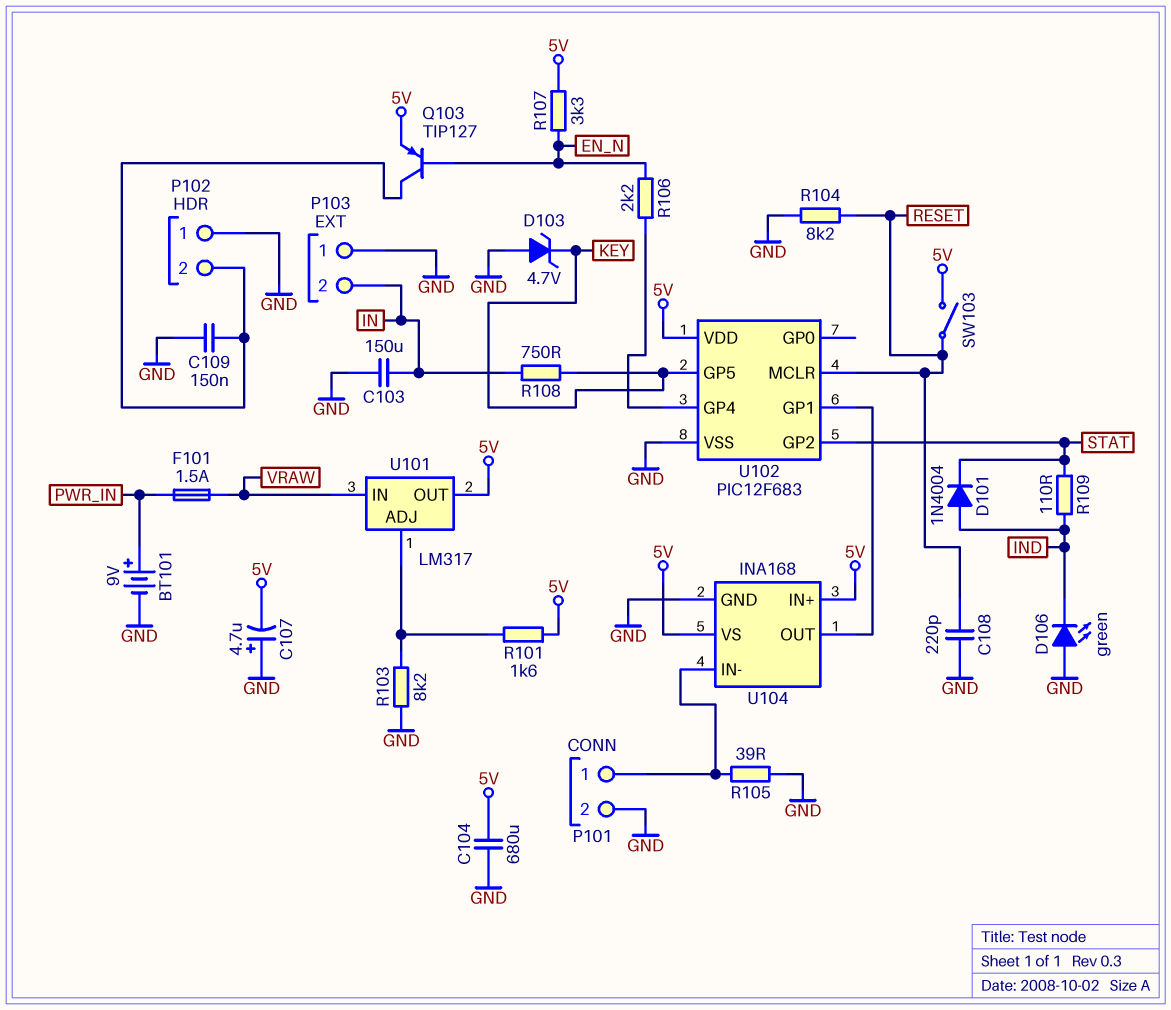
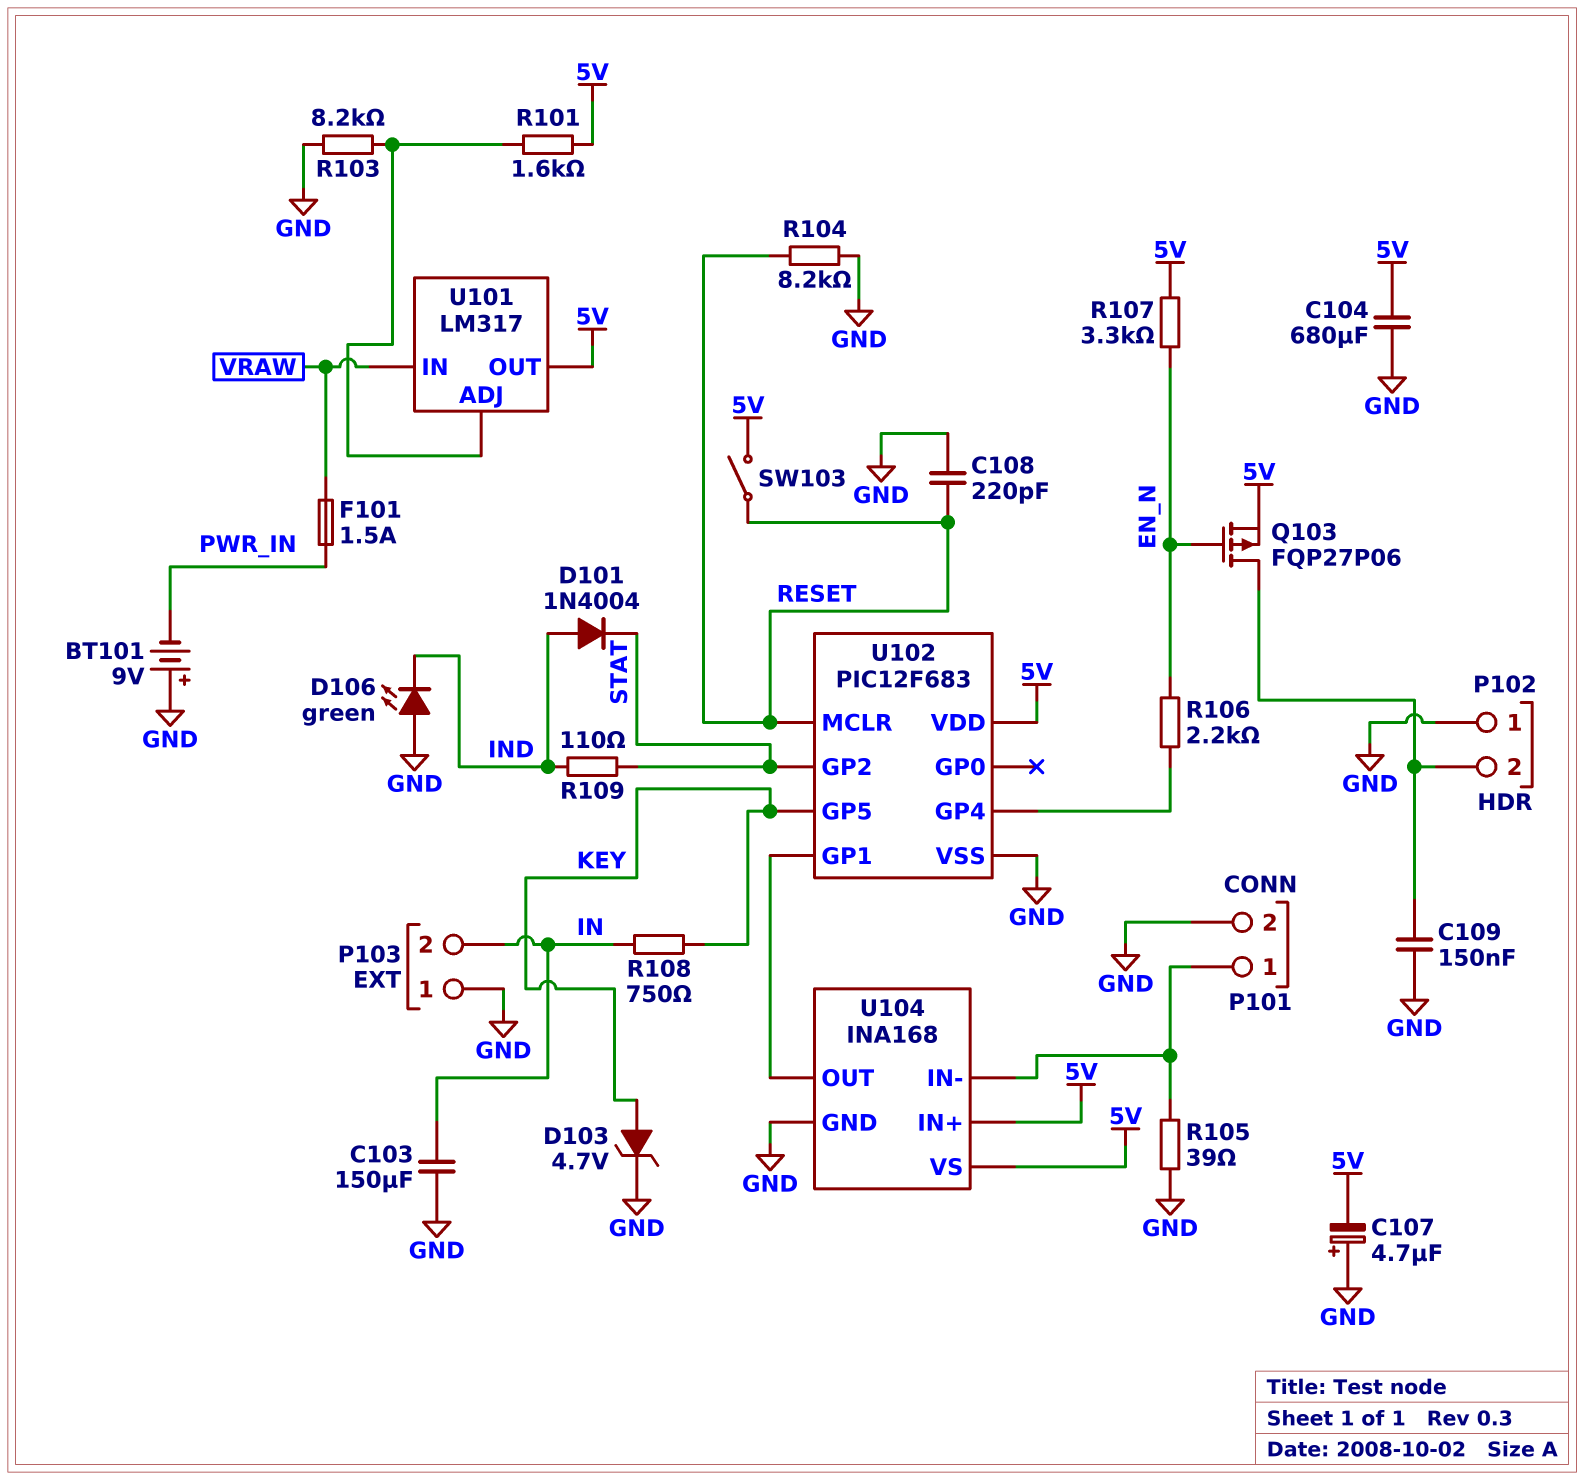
BT101: 9V (plus PWR_IN, minus GND) -> 9V (plus GND, minus PWR_IN)
D103: zener 4.7V (A GND, K KEY) -> zener 4.7V (A KEY, K GND)
Q103: PNP TIP127 (B EN_N, C P102/2, E 5V) -> PMOS FQP27P06 (G EN_N, D P102/2, S 5V)

